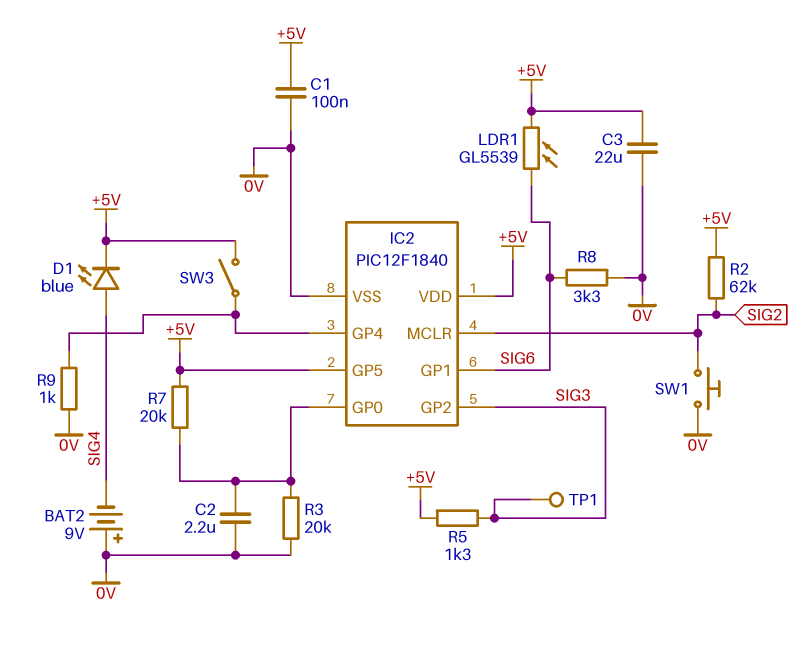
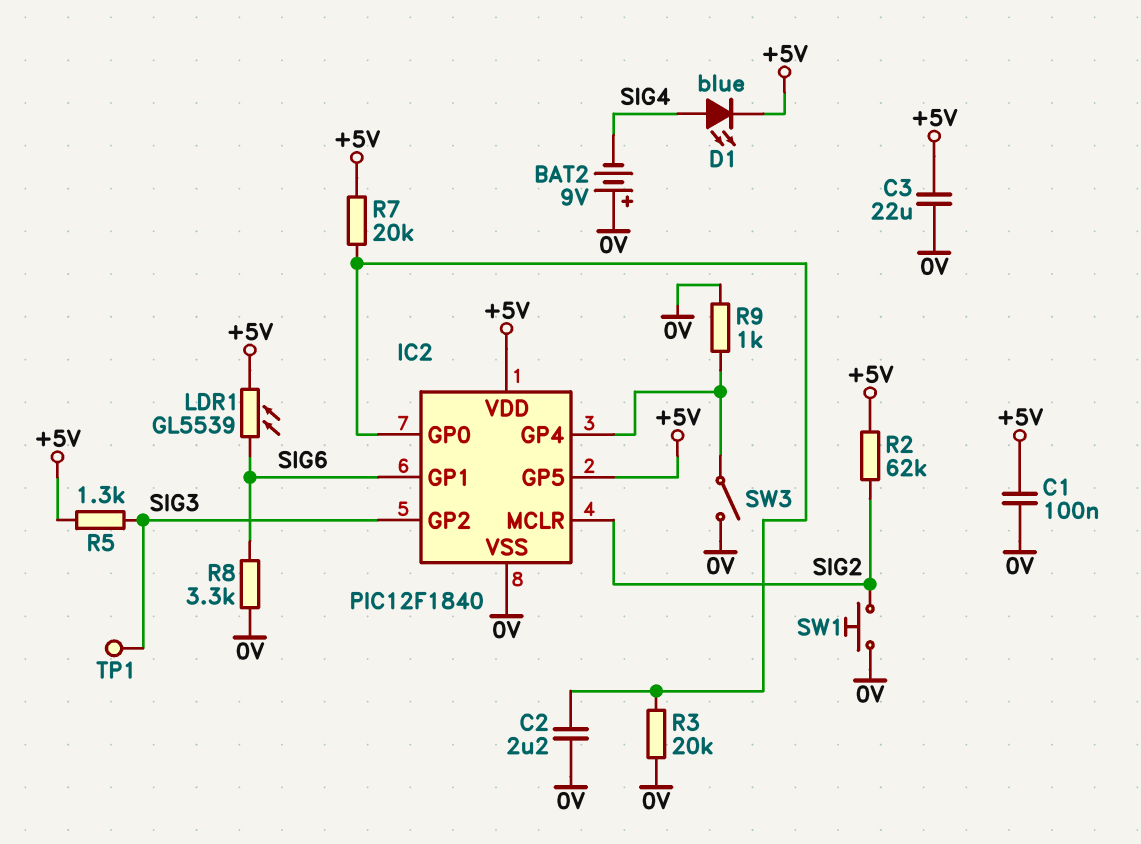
SW3: switch (+5V, IC2/GP4) -> switch (0V, IC2/GP4)

